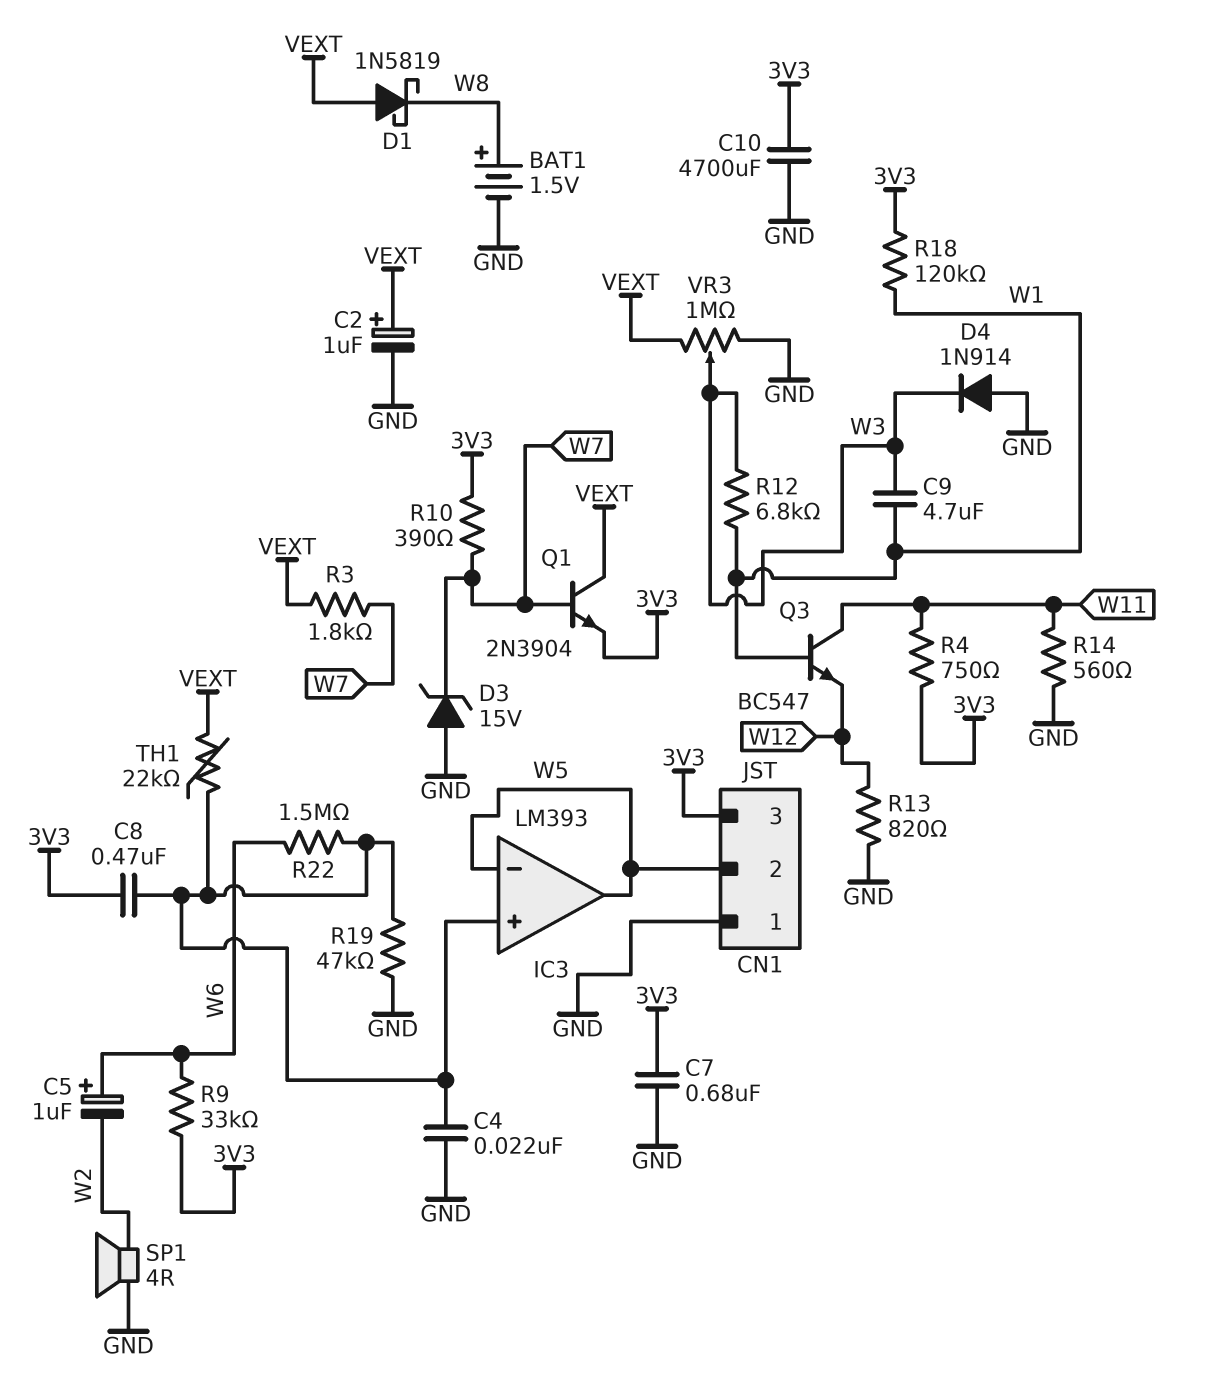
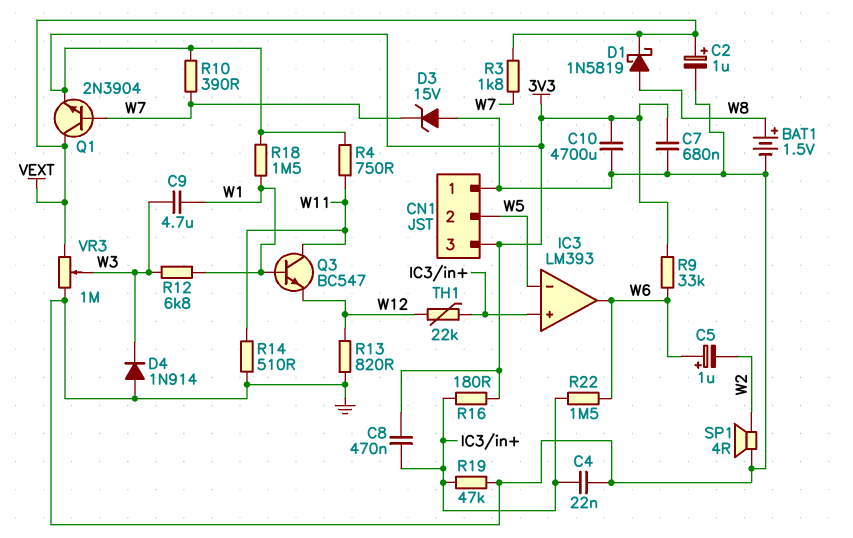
D1: schottky 1N5819 (A VEXT, K W8) -> schottky 1N5819 (A W8, K VEXT)
IC3 pin out: W5 -> W6
R14: 560 (GND, W11) -> 510 (GND, W11)
R16: none -> 180 (3V3, IC3/in+)
R18: 120k (3V3, W1) -> 1.5M (3V3, W1)
TH1: 22k (IC3/in+, VEXT) -> 22k (IC3/in+, W12)

